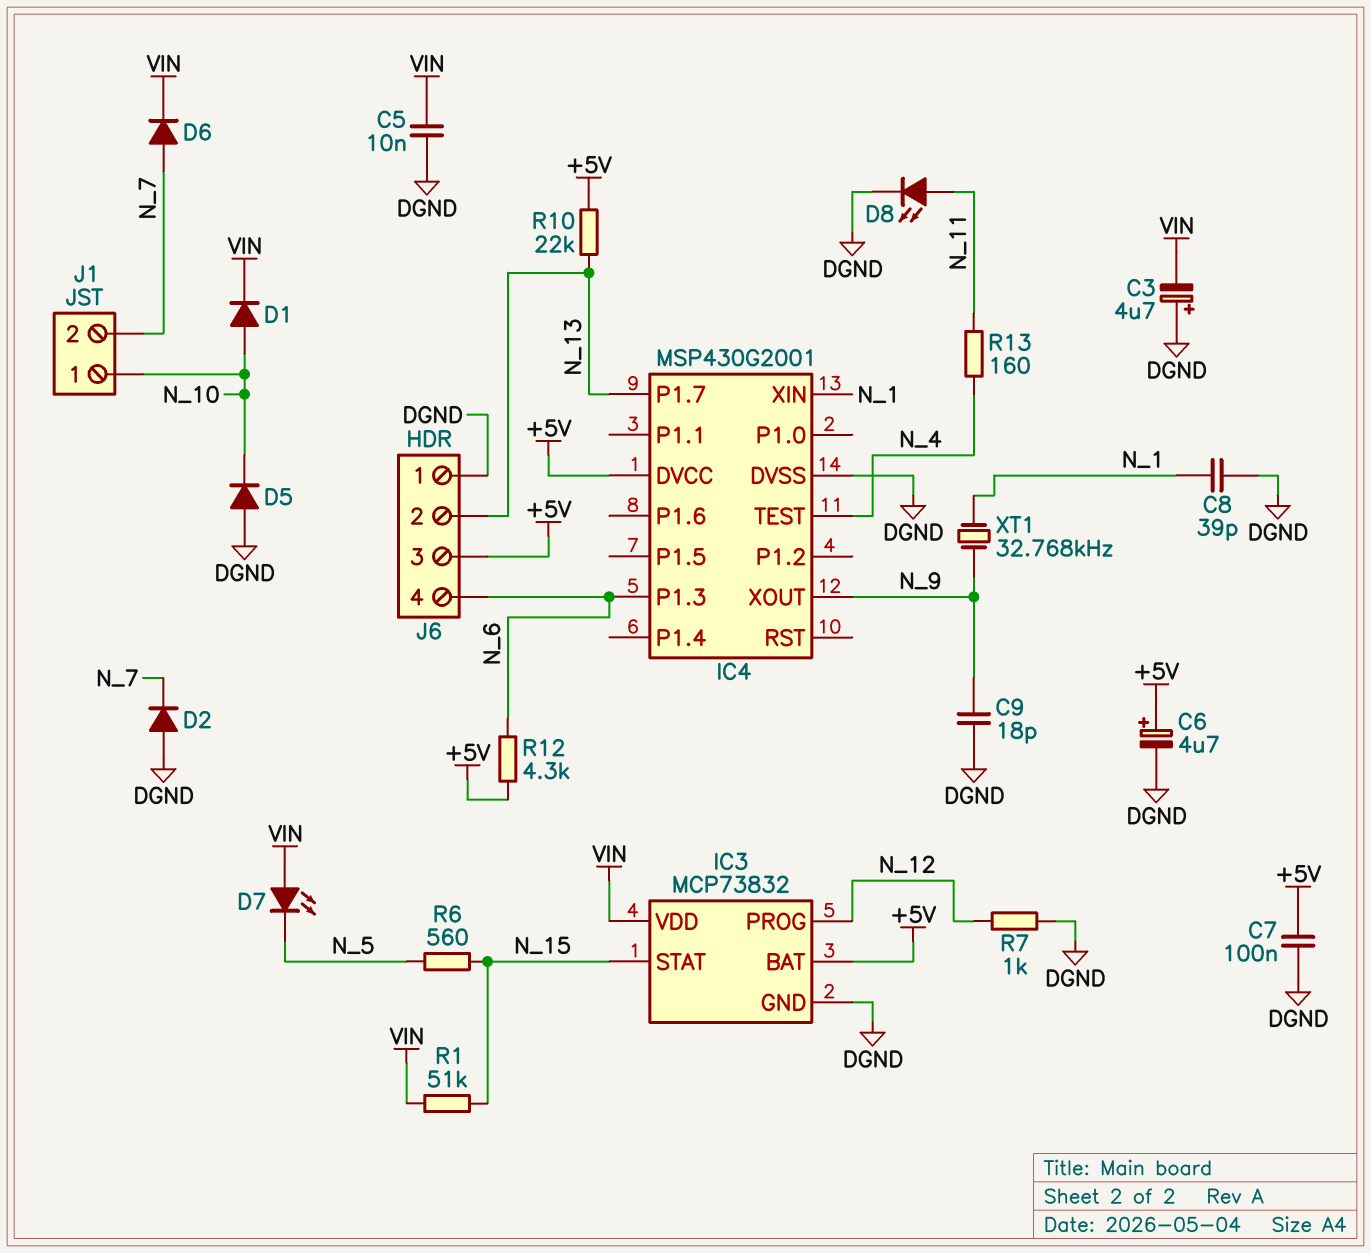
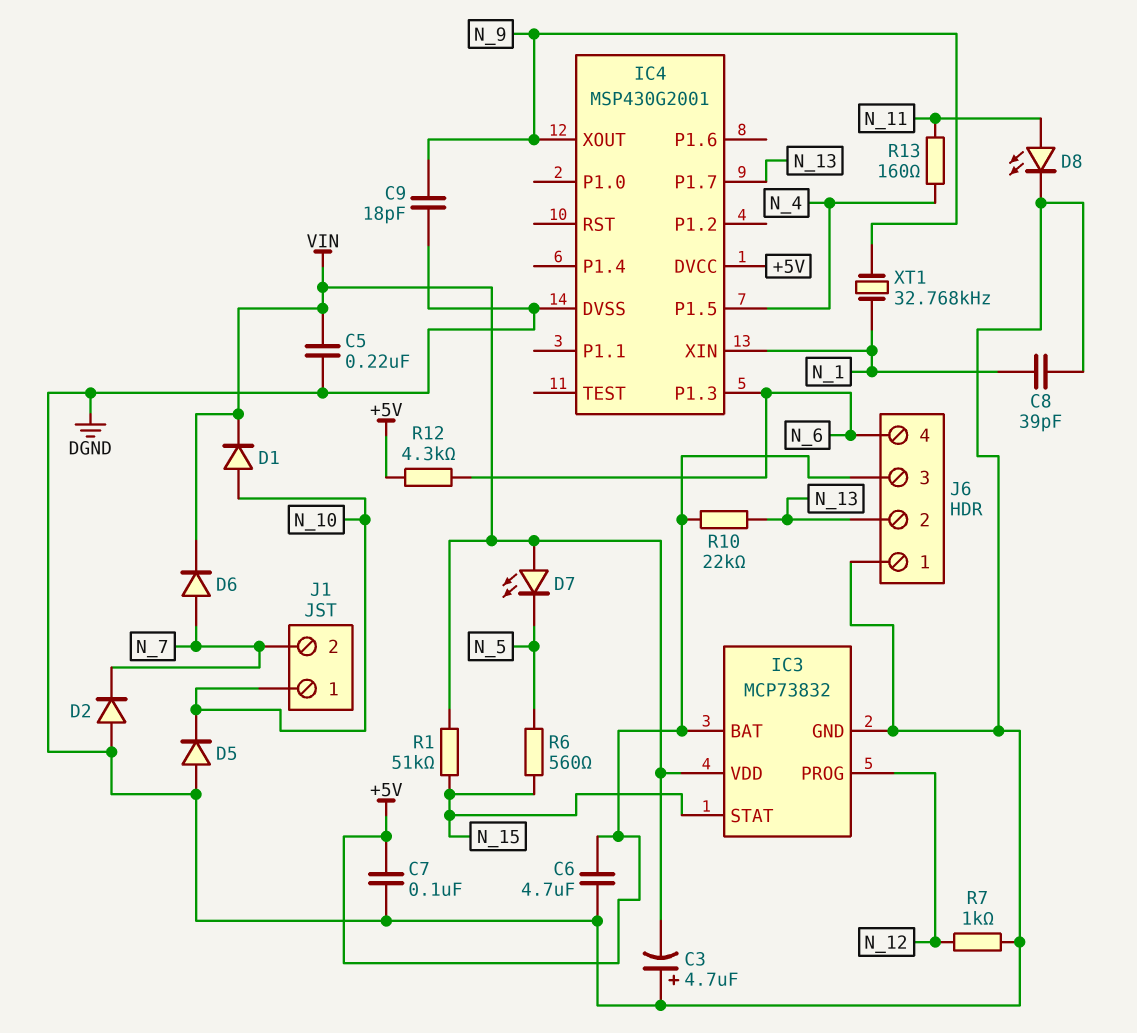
C5: 10nF (DGND, VIN) -> 220nF (DGND, VIN)
C6: 4.7uF (plus +5V, minus DGND) -> 4.7uF (+5V, DGND)
IC4 pin P1.5: none -> N_4
IC4 pin TEST: N_4 -> none

